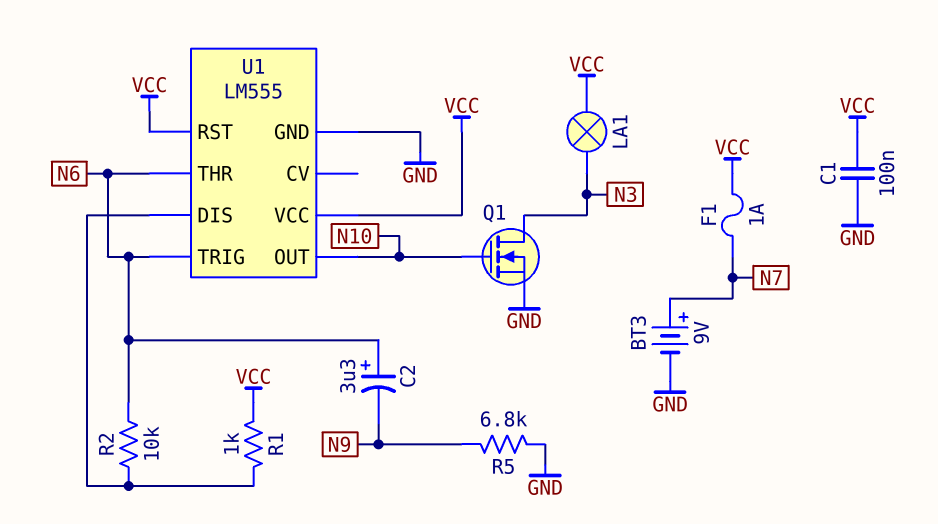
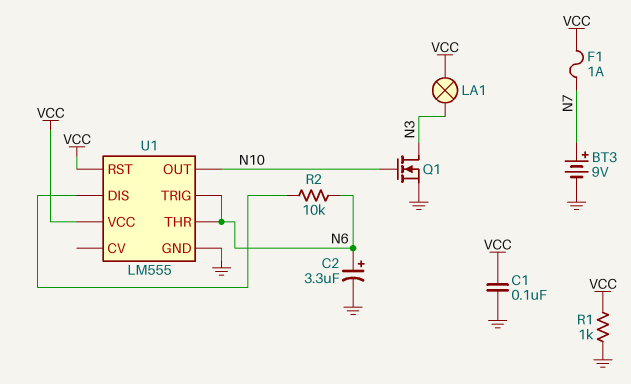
C2: 3.3uF (plus N6, minus N9) -> 3.3uF (plus N6, minus GND)
R1: 1k (U1/DIS, VCC) -> 1k (GND, VCC)
R5: 6.8k (GND, N9) -> none

